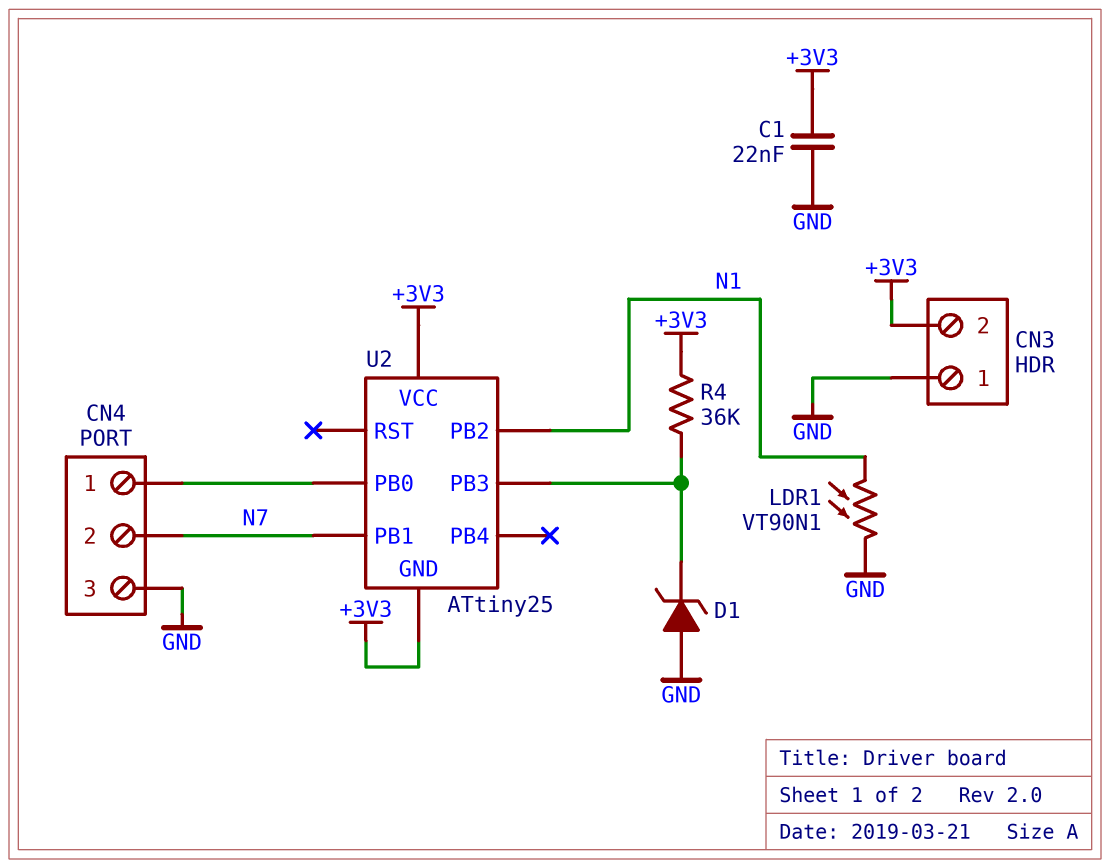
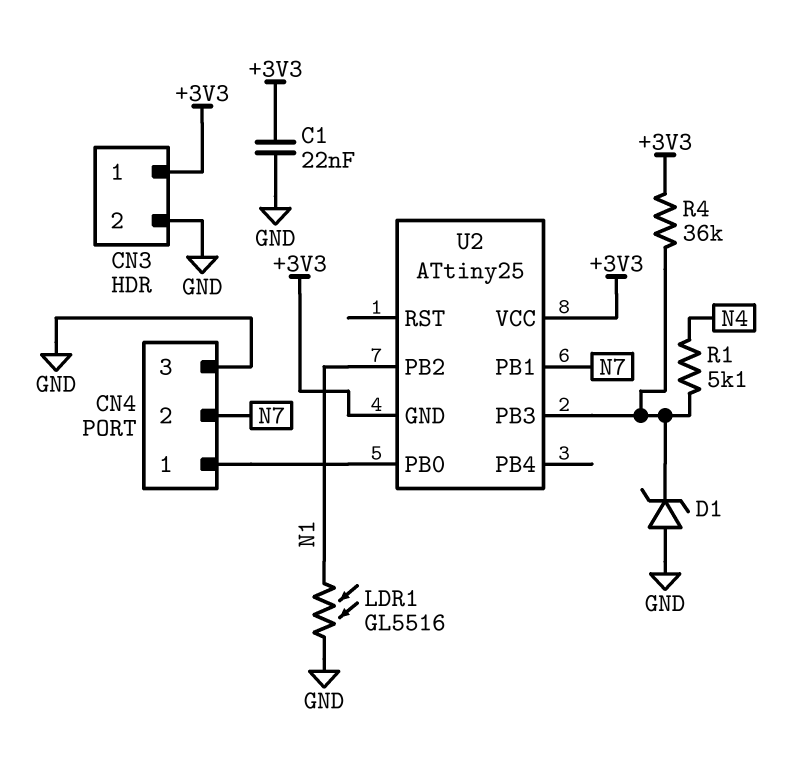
CN3 pin 1: GND -> +3V3
CN3 pin 2: +3V3 -> GND
LDR1: VT90N1 (GND, N1) -> GL5516 (GND, N1)
R1: none -> 5.1k (N4, U2/PB3)

